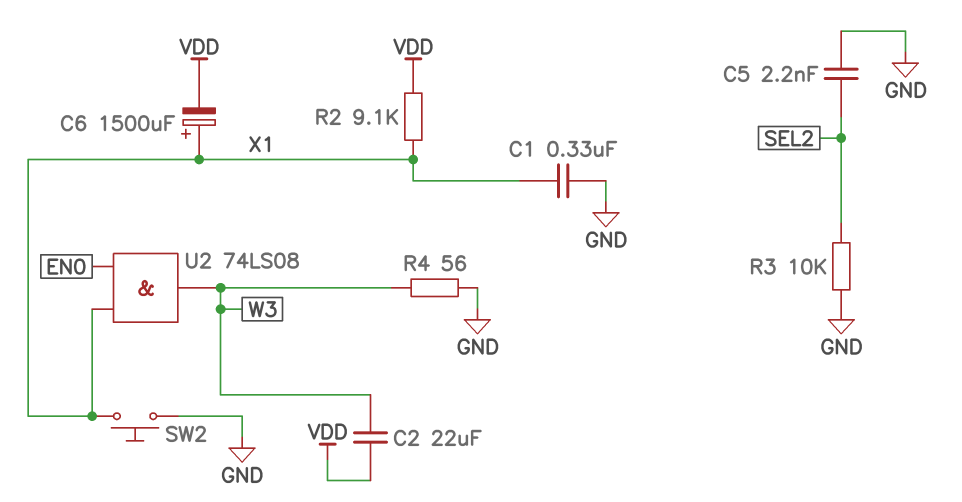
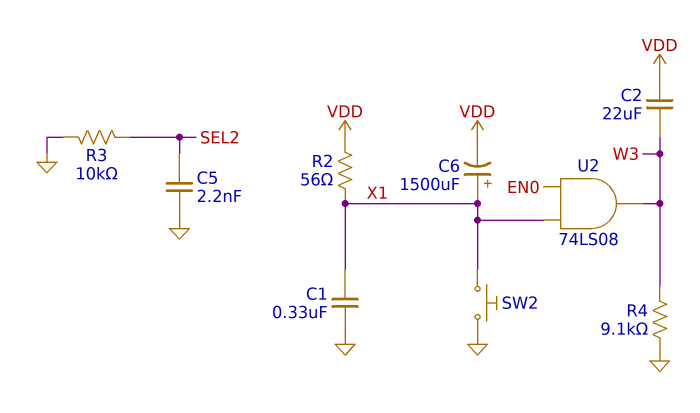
R2: 9.1k (VDD, X1) -> 56 (VDD, X1)
R4: 56 (GND, W3) -> 9.1k (GND, W3)

